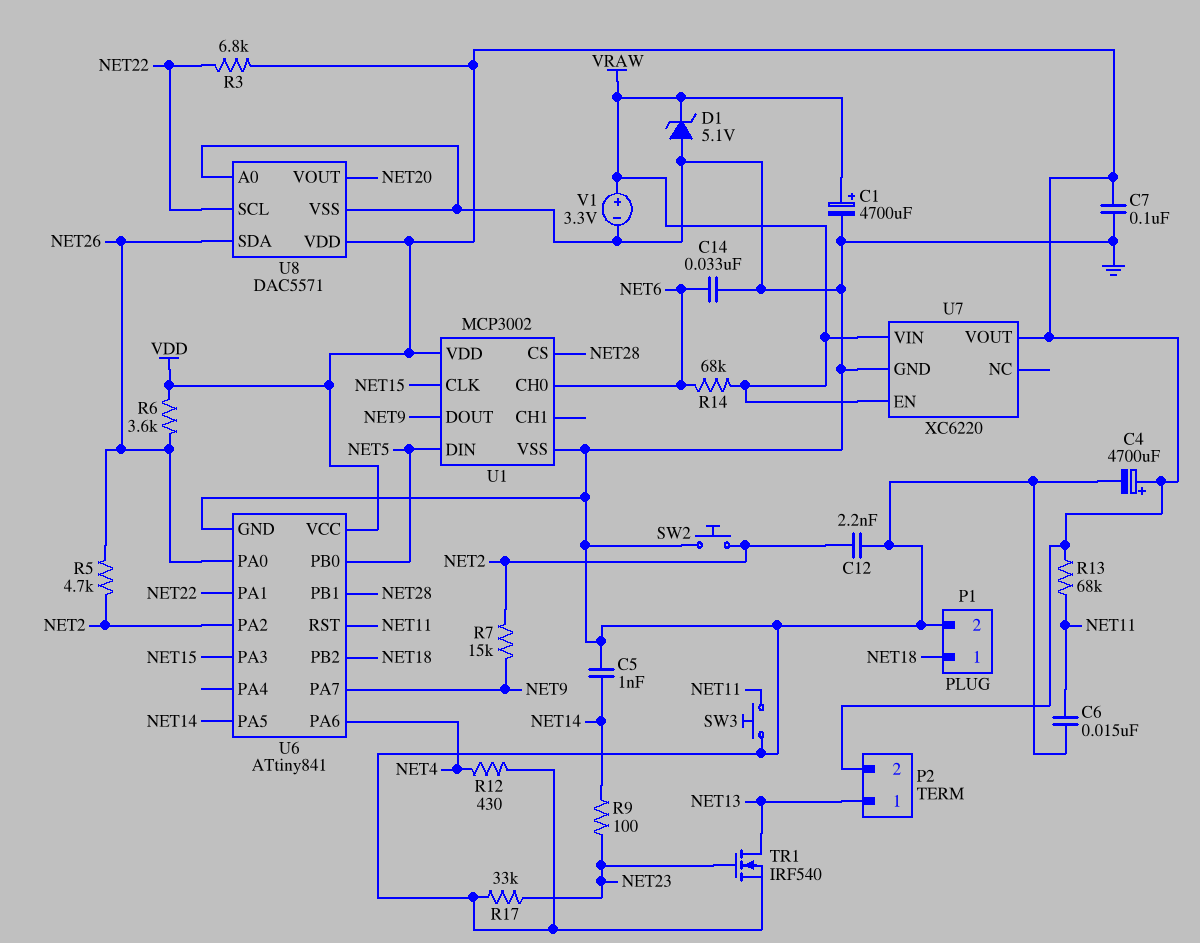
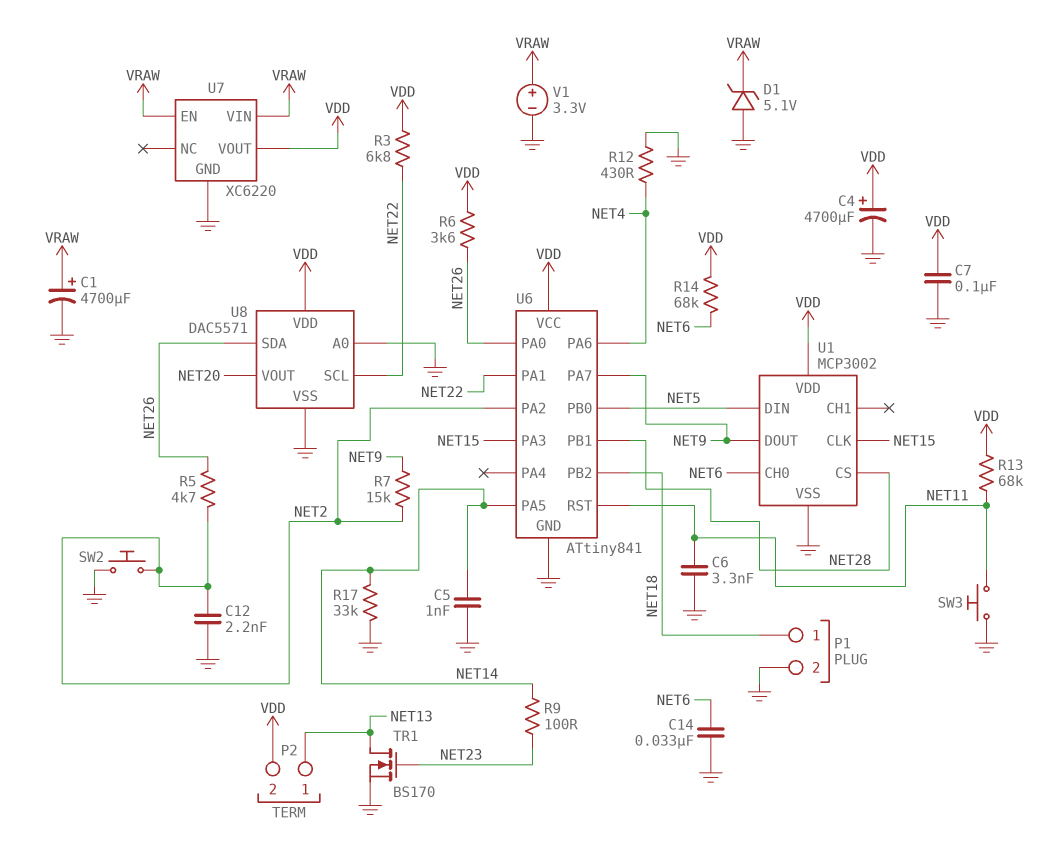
C6: 15nF (GND, NET11) -> 3.3nF (GND, NET11)
R14: 68k (NET6, VRAW) -> 68k (NET6, VDD)
R17: 33k (GND, NET23) -> 33k (GND, NET14)
TR1: NMOS IRF540 (G NET23, D NET13, S GND) -> NMOS BS170 (G NET23, D NET13, S GND)

